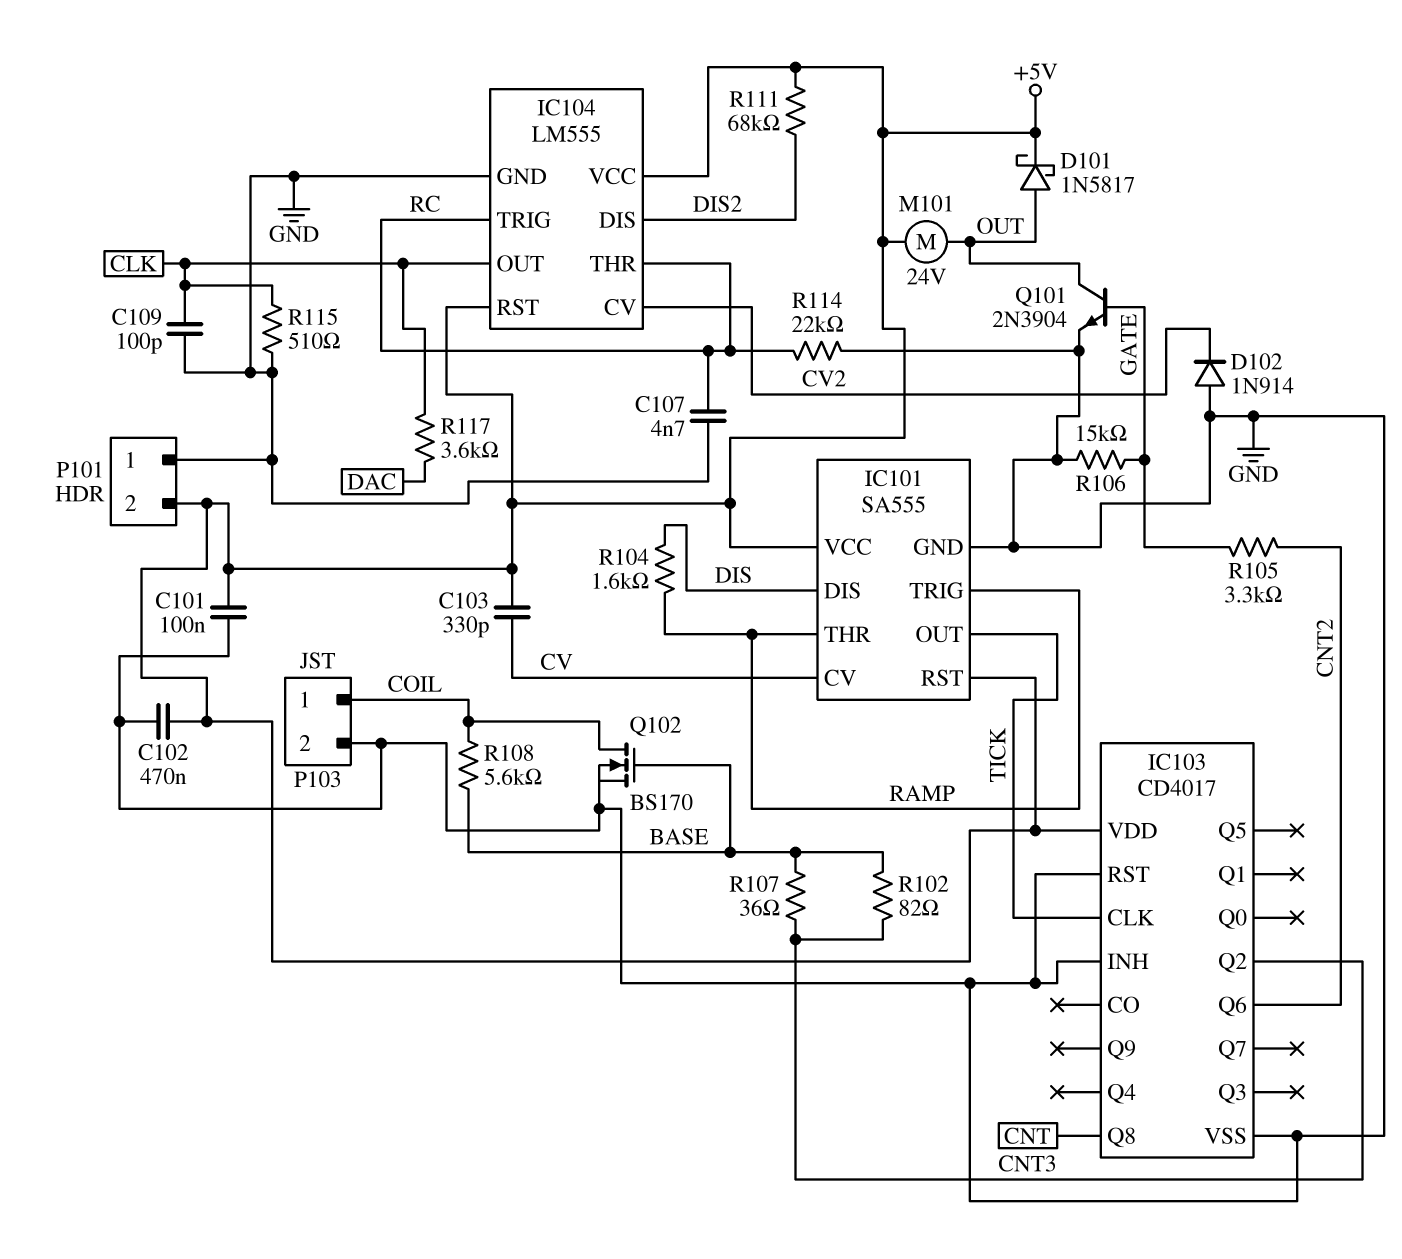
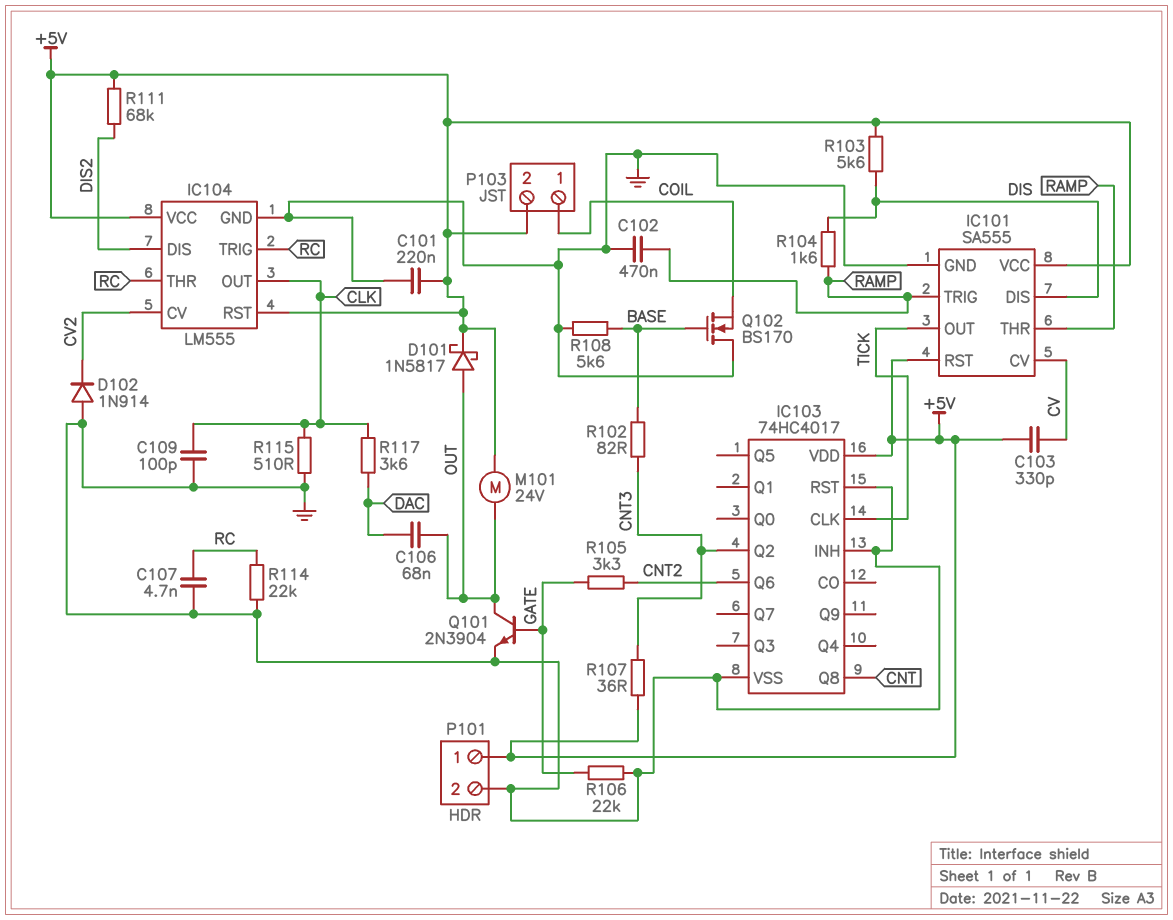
C101: 100nF (+5V, GND) -> 220nF (+5V, GND)
C102: 470nF (+5V, GND) -> 470nF (GND, RAMP)
C106: none -> 68nF (DAC, OUT)
IC103: CD4017 -> 74HC4017
P101 pin 1: GND -> +5V
P101 pin 2: +5V -> GND
P103 pin 2: GND -> +5V
Q102: NMOS BS170 (G BASE, D COIL, S GND) -> NMOS BS170 (G BASE, D GND, S COIL)
R103: none -> 5.6k (+5V, DIS)
R106: 15k (GATE, GND) -> 22k (GATE, GND)
R107: 36 (BASE, CNT3) -> 36 (+5V, CNT3)
R108: 5.6k (BASE, COIL) -> 5.6k (BASE, GND)

